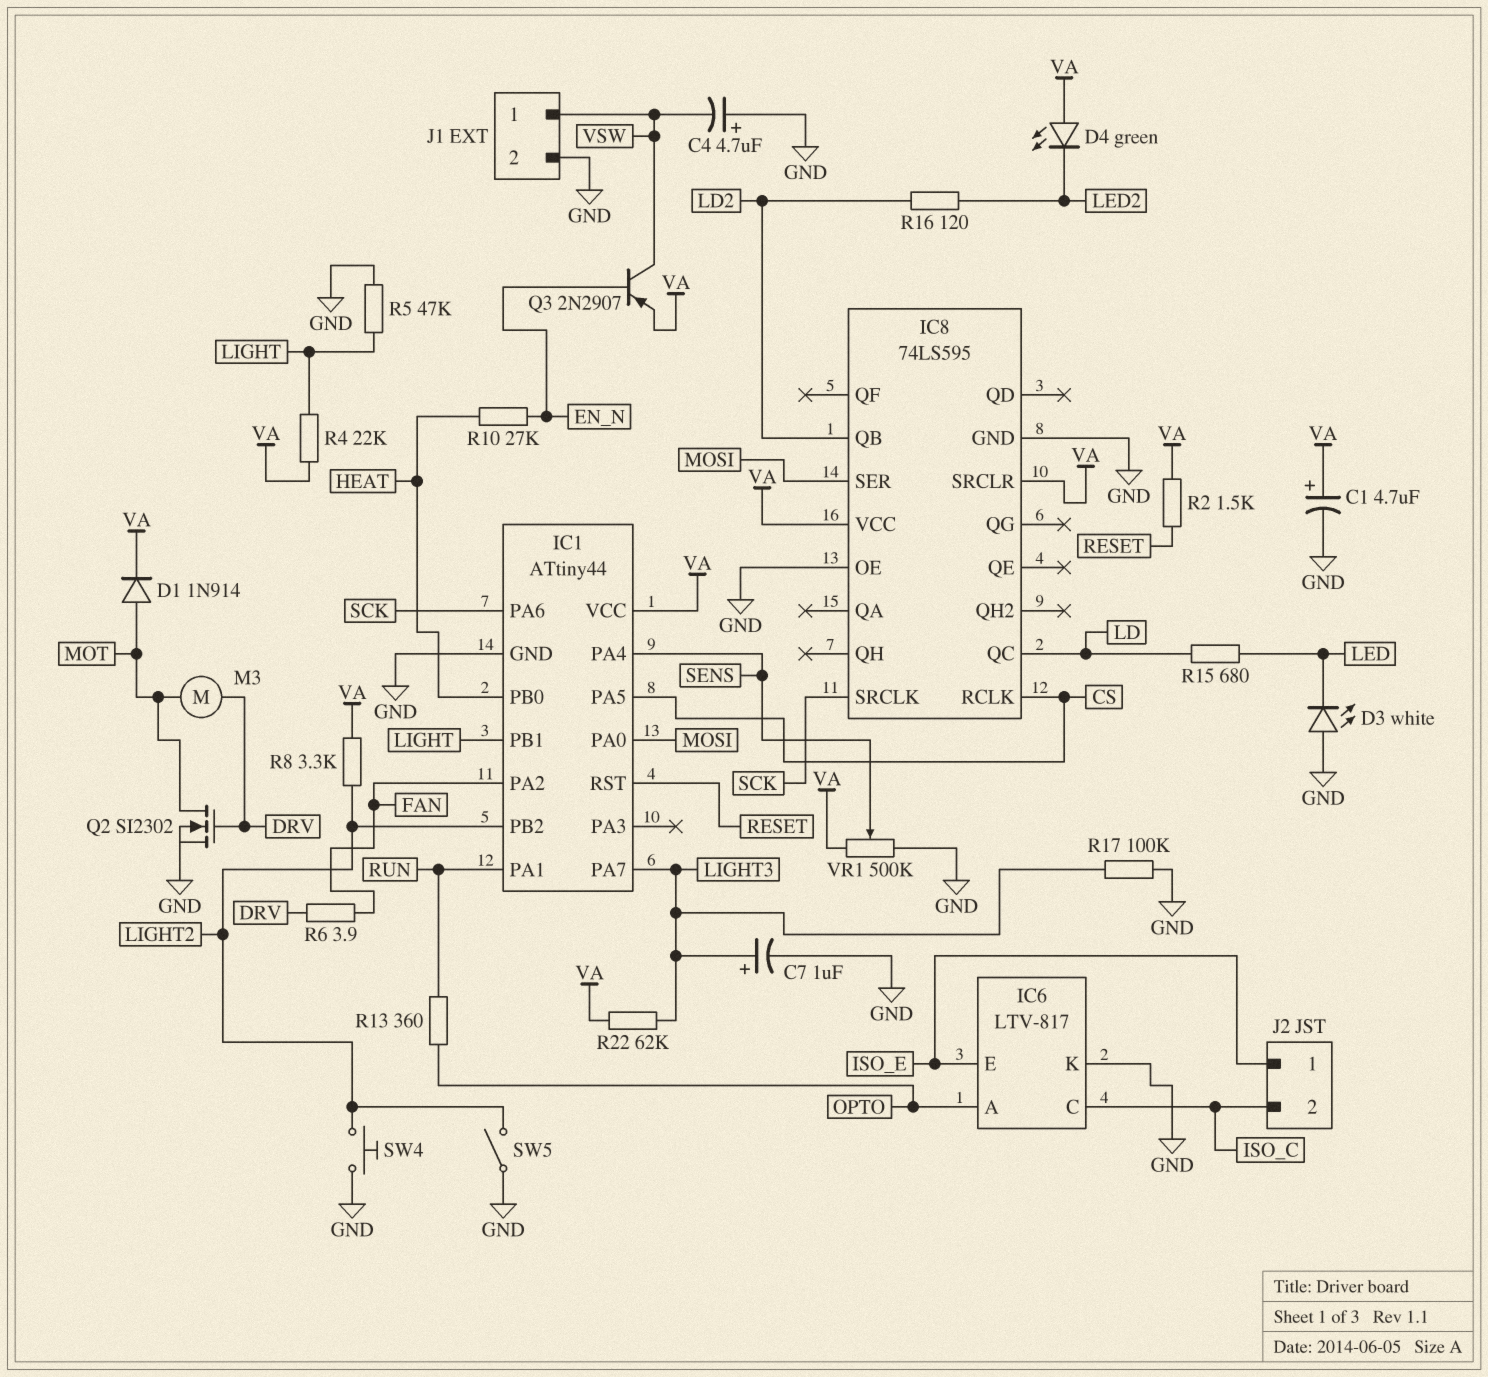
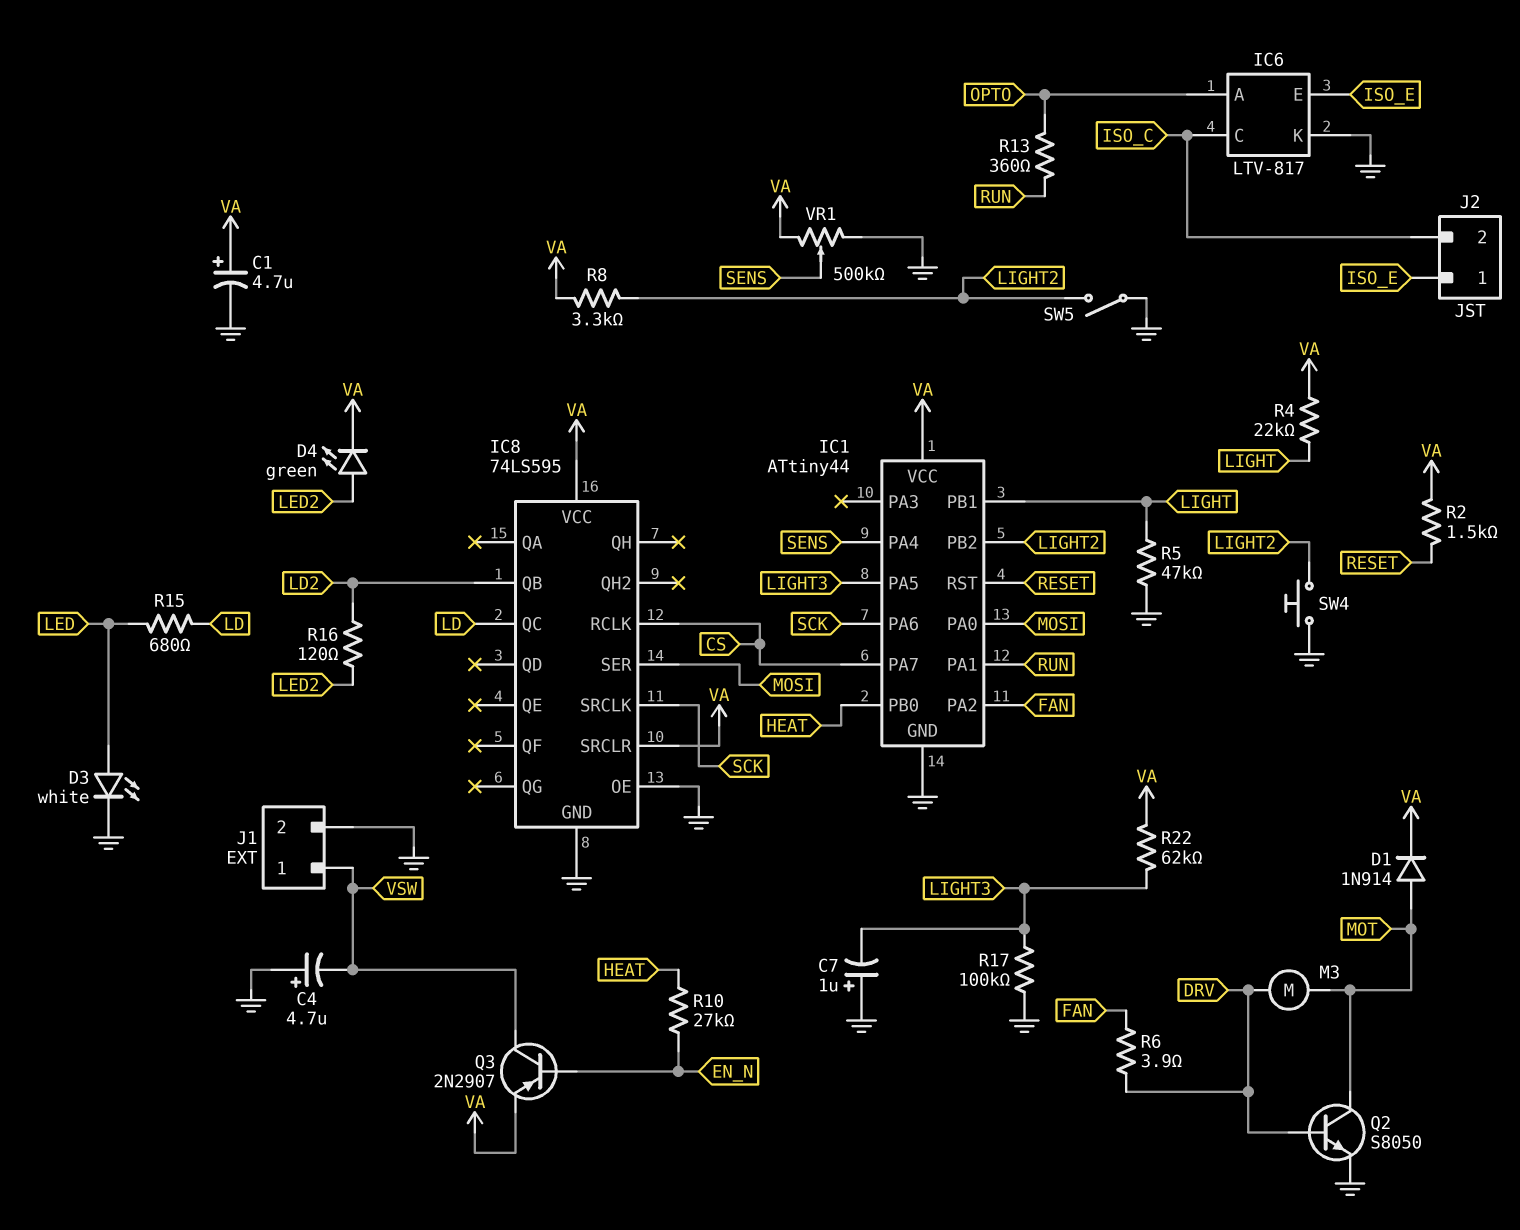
C7: 1uF (plus LIGHT3, minus GND) -> 1uF (plus GND, minus LIGHT3)
D3: LED white (A GND, K LED) -> LED white (A LED, K GND)
D4: LED green (A VA, K LED2) -> LED green (A LED2, K VA)
IC1 pin PA5: CS -> LIGHT3
IC1 pin PA7: LIGHT3 -> CS
Q2: NMOS SI2302 (G DRV, D MOT, S GND) -> NPN S8050 (B DRV, C MOT, E GND)

